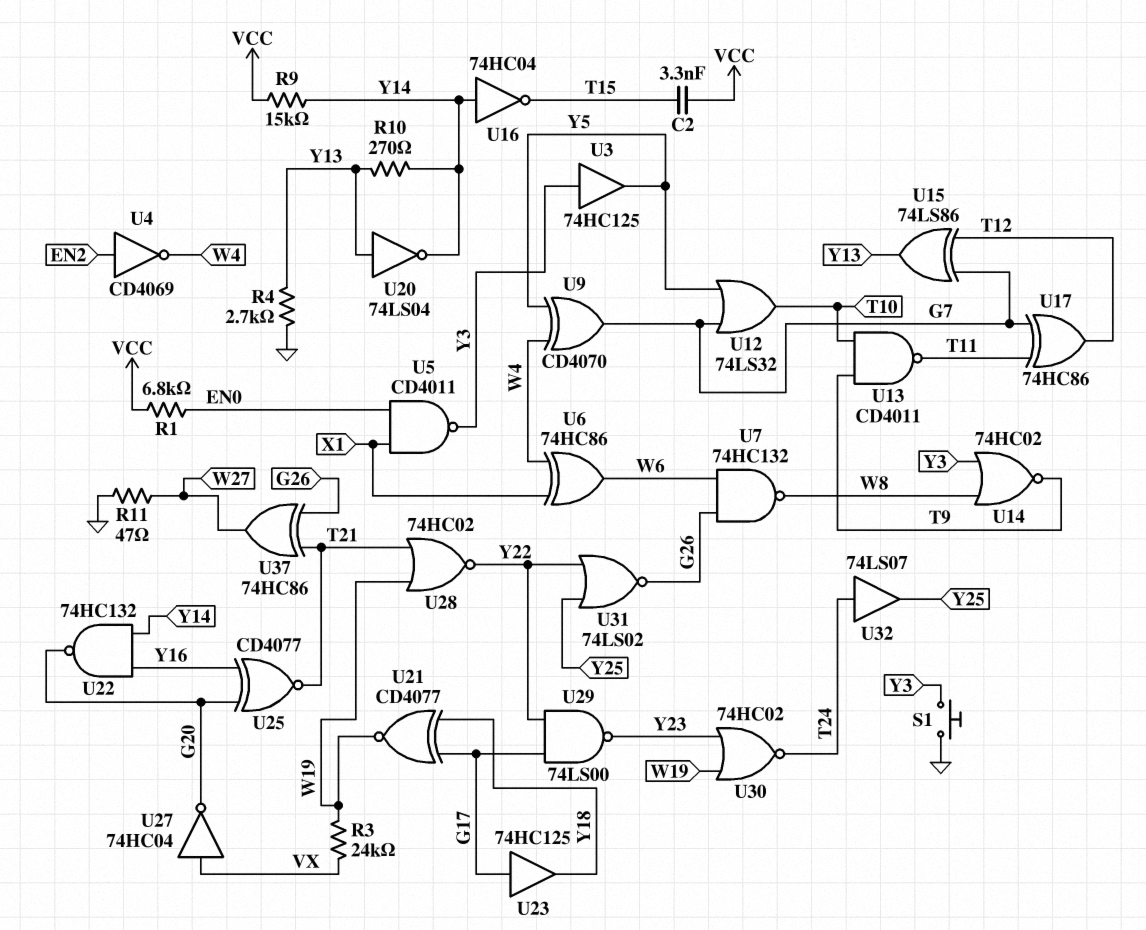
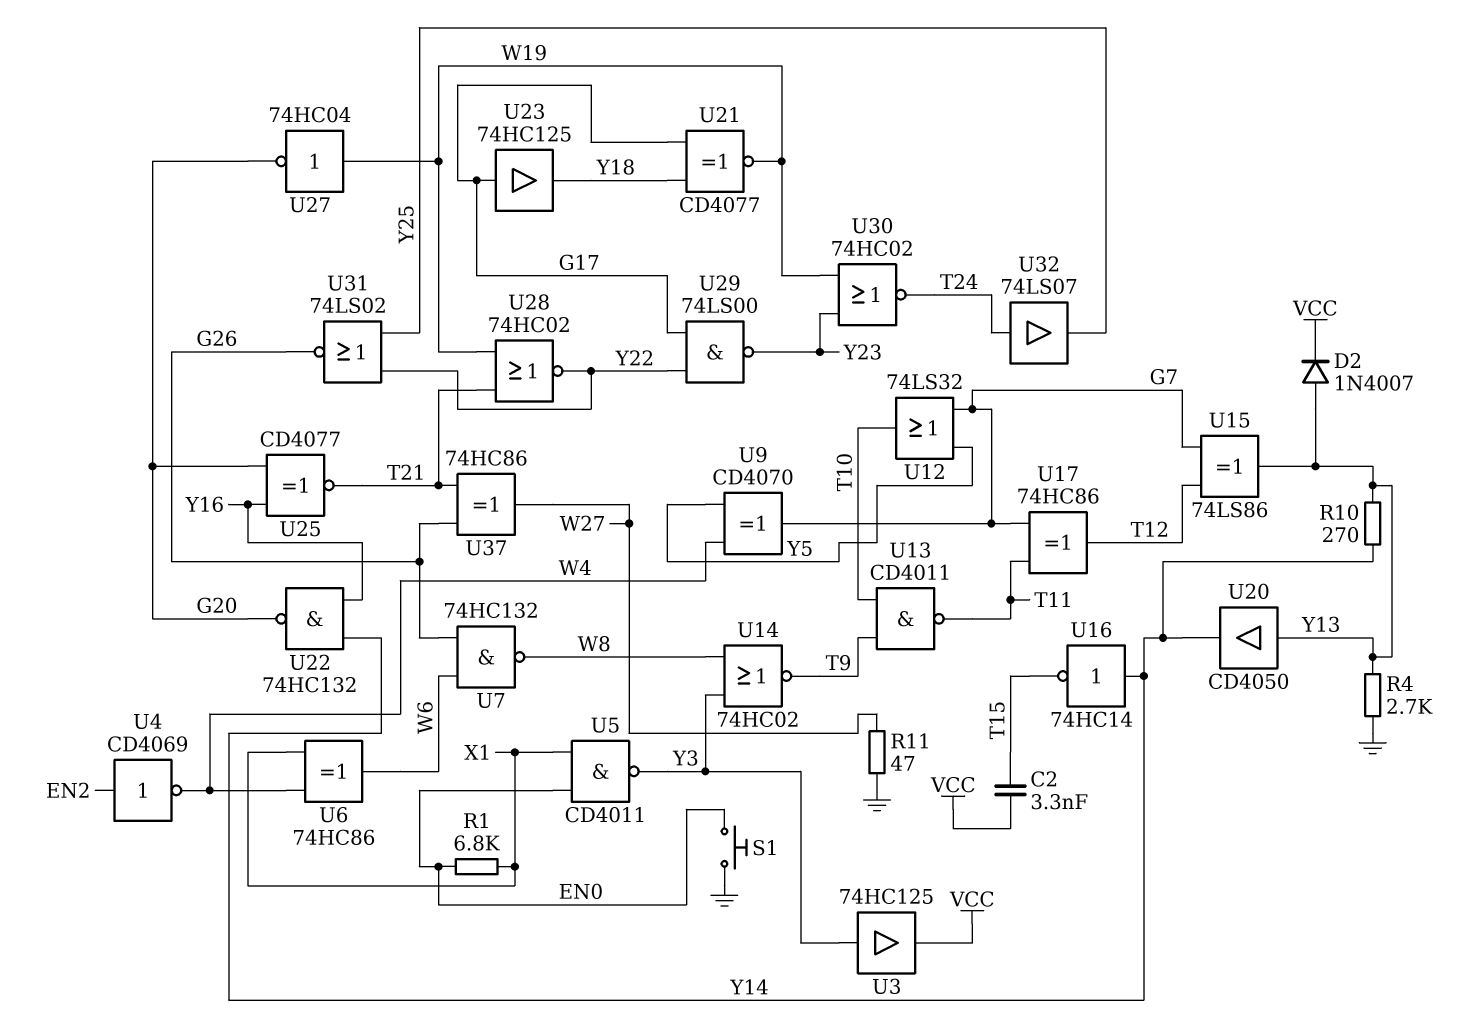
D2: none -> diode 1N4007 (A Y13, K VCC)
R1: 6.8k (EN0, VCC) -> 6.8k (EN0, X1)
R3: 24k (VX, W19) -> none
R9: 15k (VCC, Y14) -> none
S1: button (GND, Y3) -> button (EN0, GND)
U3: buffer 74HC125 (in Y3, out Y5) -> buffer 74HC125 (in Y3, out VCC)
U16: NOT 74HC04 (in Y14, out T15) -> NOT 74HC14 (in Y14, out T15)
U20: NOT 74LS04 (in Y13, out Y14) -> buffer CD4050 (in Y13, out Y14)
U27: NOT 74HC04 (in VX, out G20) -> NOT 74HC04 (in W19, out G20)

